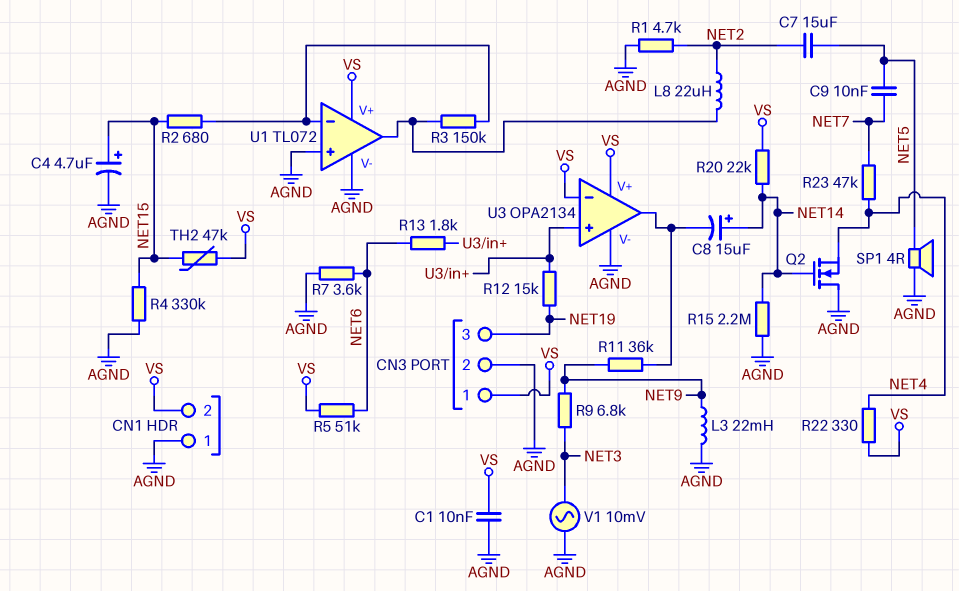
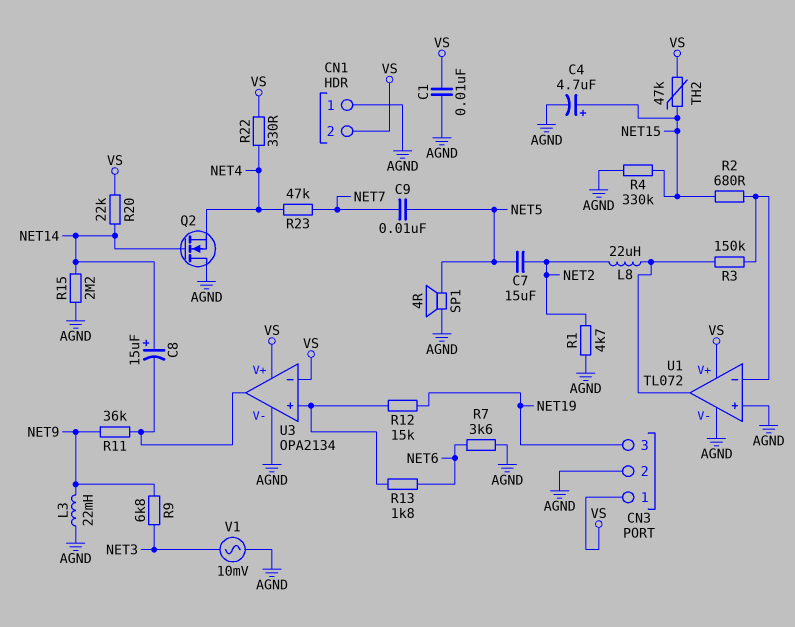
R5: 51k (NET6, VS) -> none

